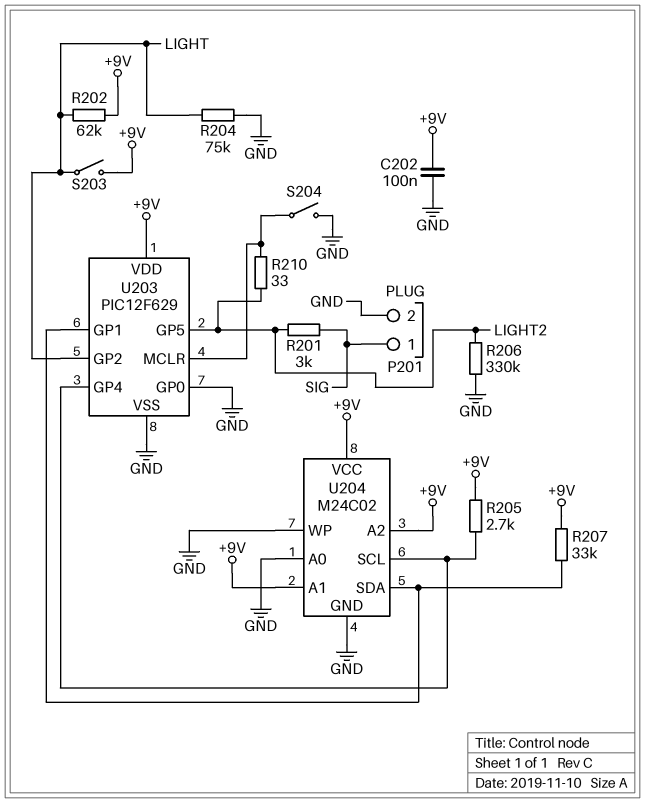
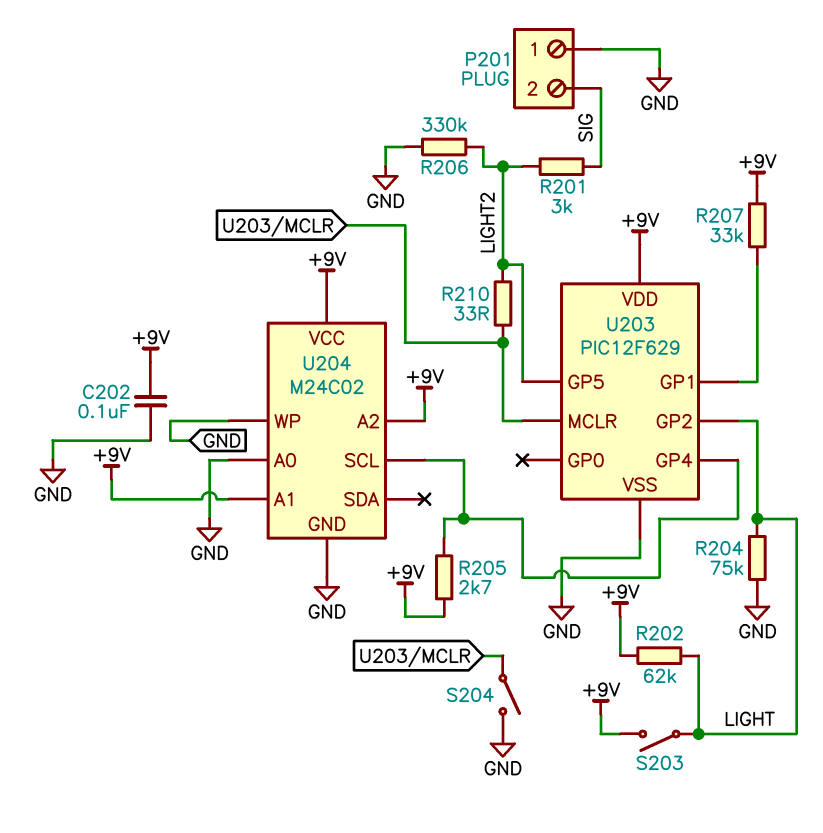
P201 pin 1: SIG -> GND
P201 pin 2: GND -> SIG
U203 pin GP0: GND -> none
U204 pin SDA: U203/GP1 -> none

